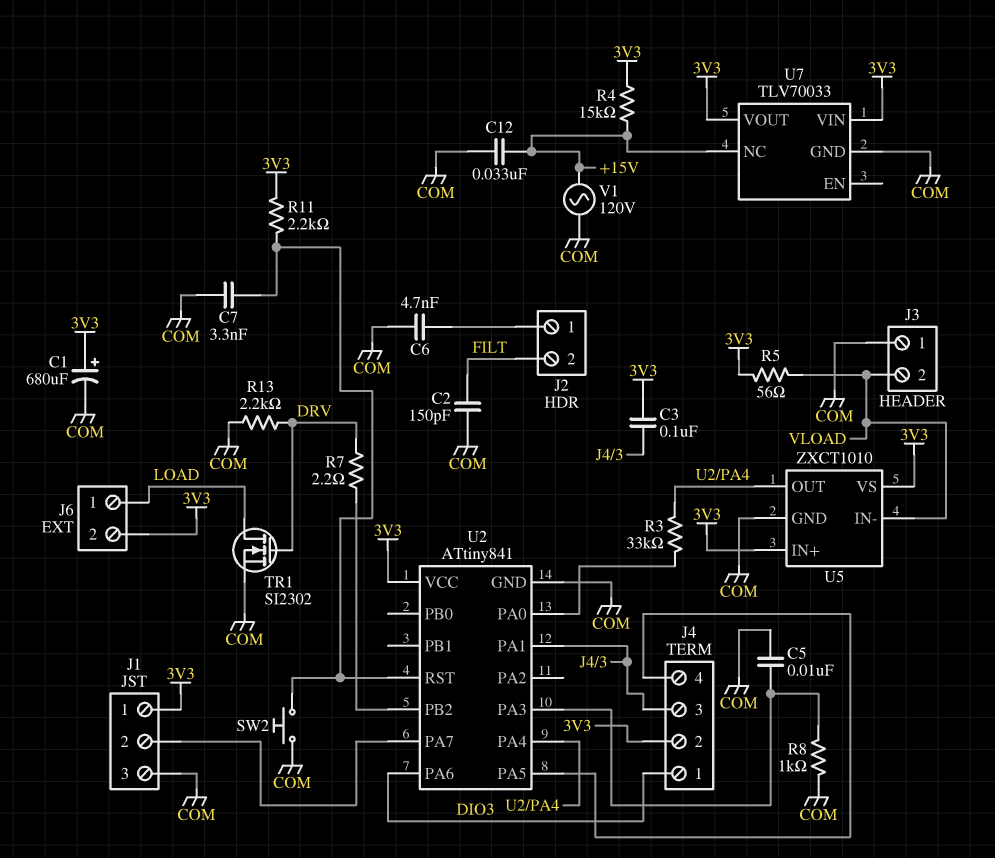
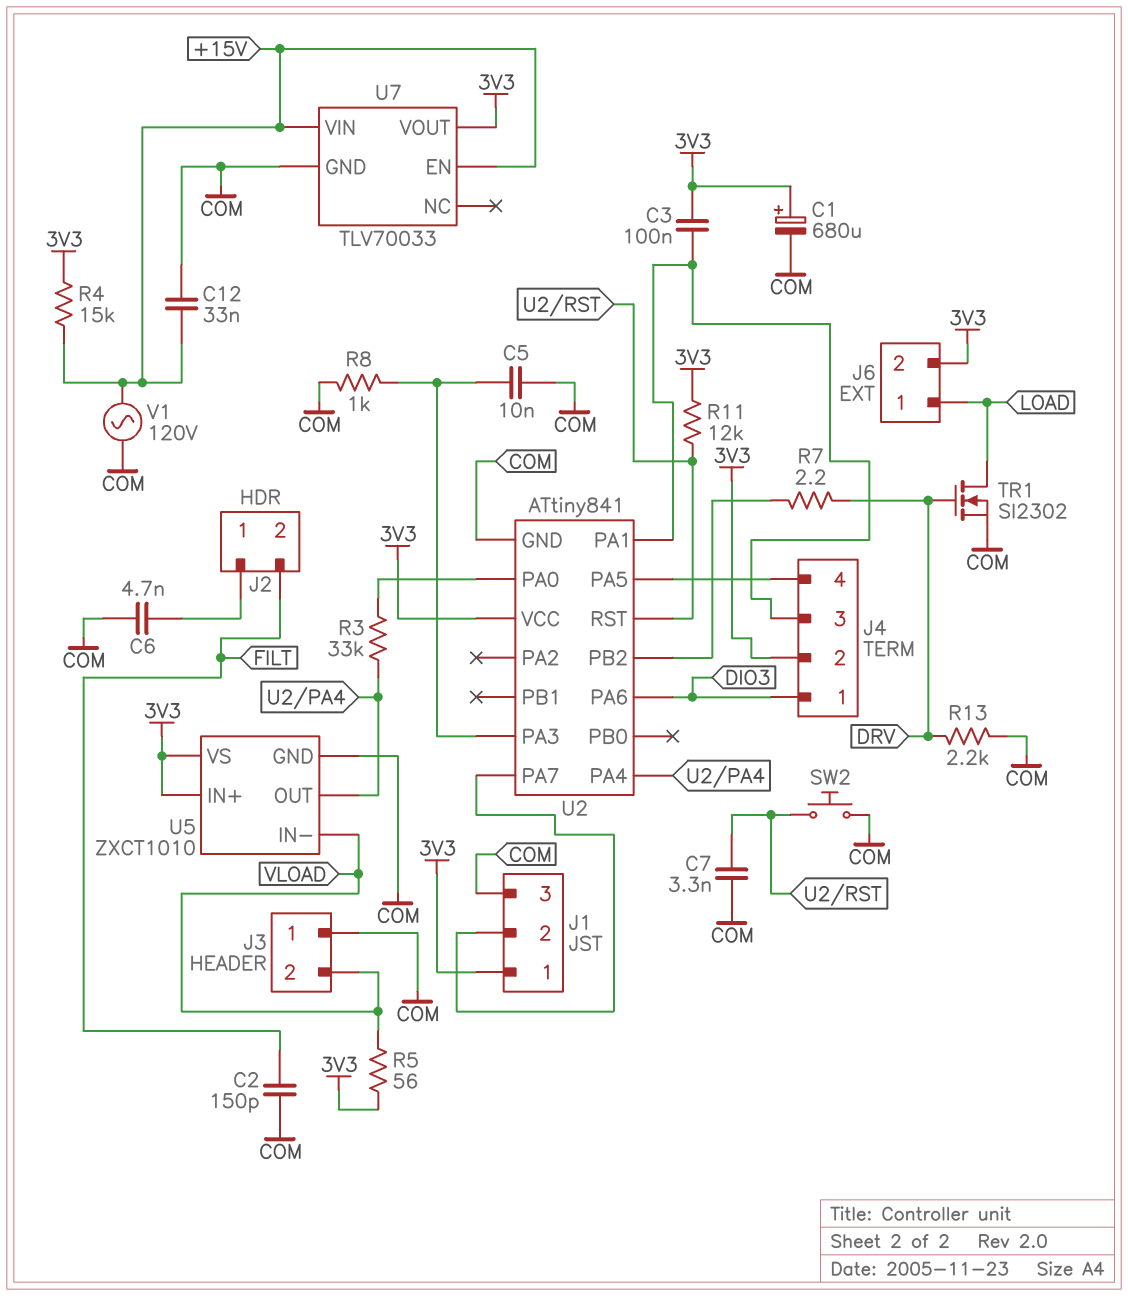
R11: 2.2k (3V3, U2/RST) -> 12k (3V3, U2/RST)
U7 pin EN: none -> +15V
U7 pin NC: +15V -> none
U7 pin VIN: 3V3 -> +15V

